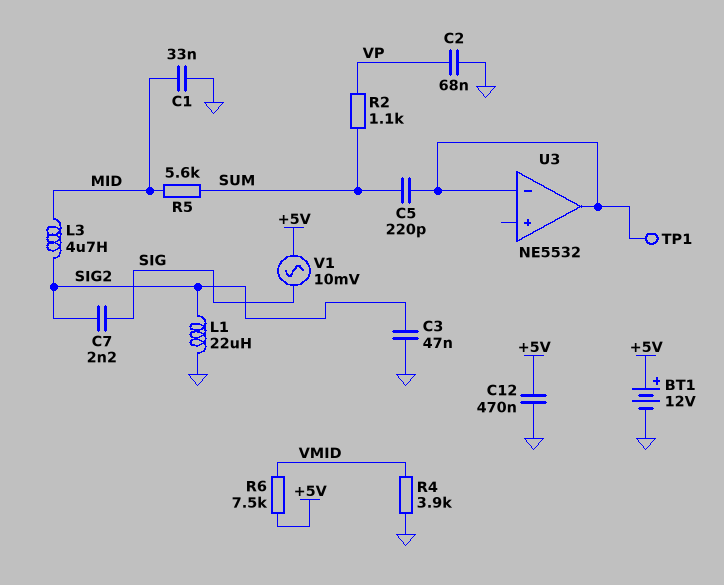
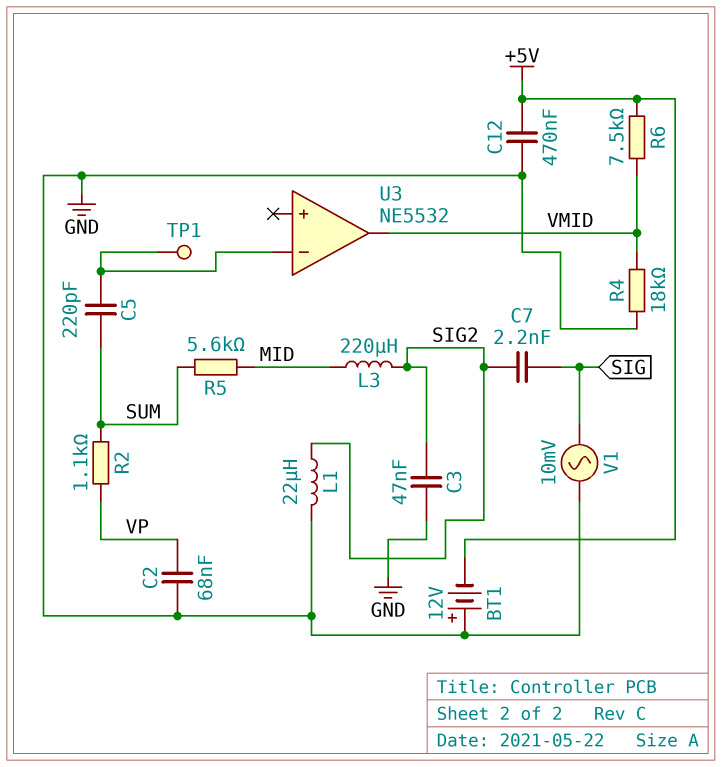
BT1: 12V (plus +5V, minus GND) -> 12V (plus GND, minus +5V)
C1: 33nF (GND, MID) -> none
L3: 4.7uH (MID, SIG2) -> 220uH (MID, SIG2)
R4: 3.9k (GND, VMID) -> 18k (GND, VMID)
U3 pin out: U3/in- -> VMID
V1: AC 10mV (+5V, SIG) -> AC 10mV (GND, SIG)

